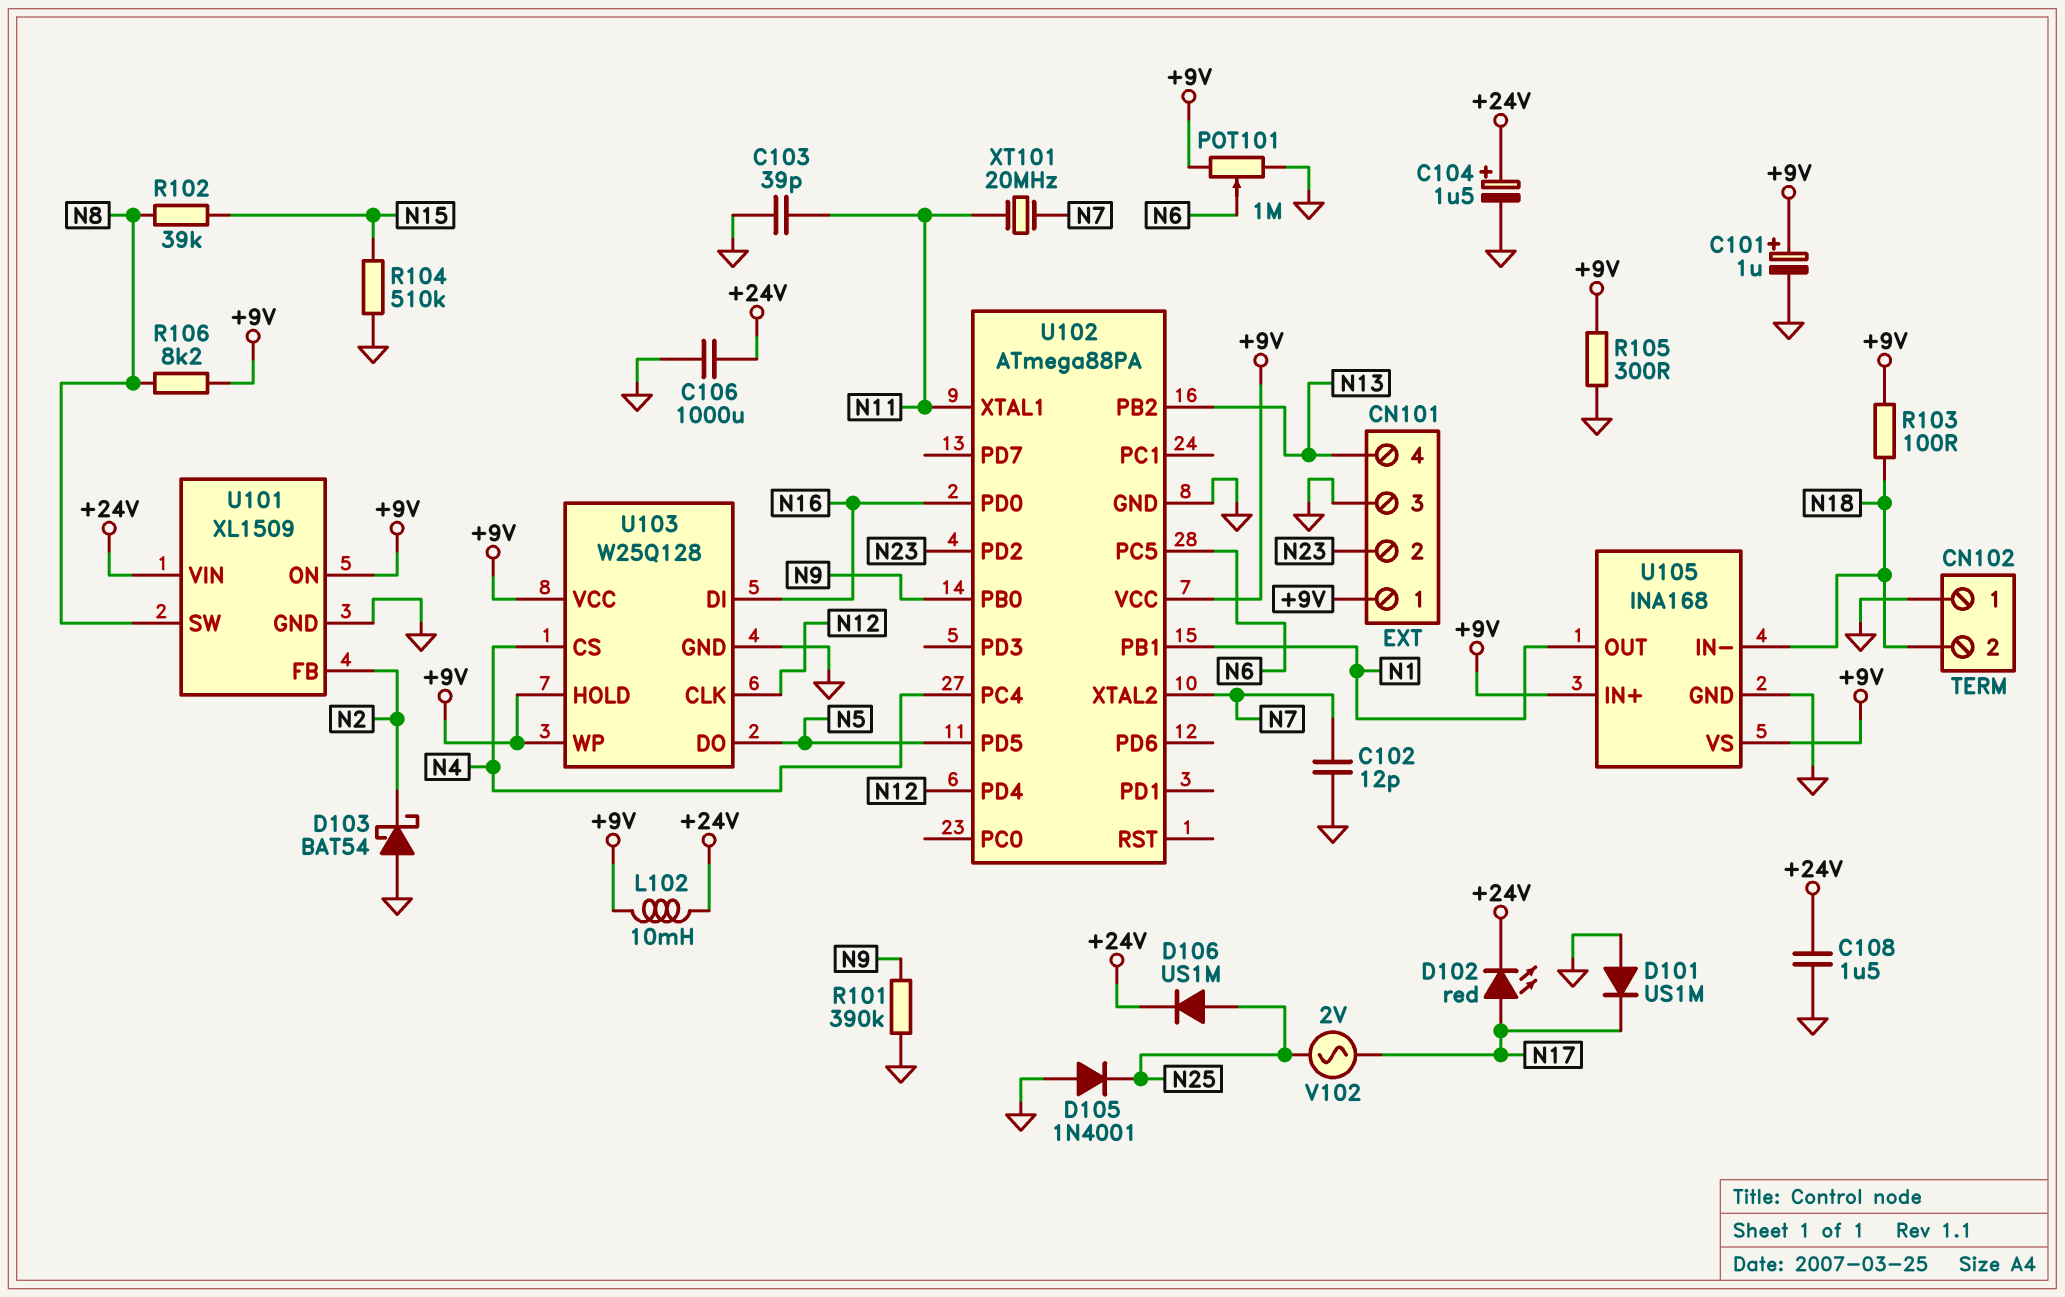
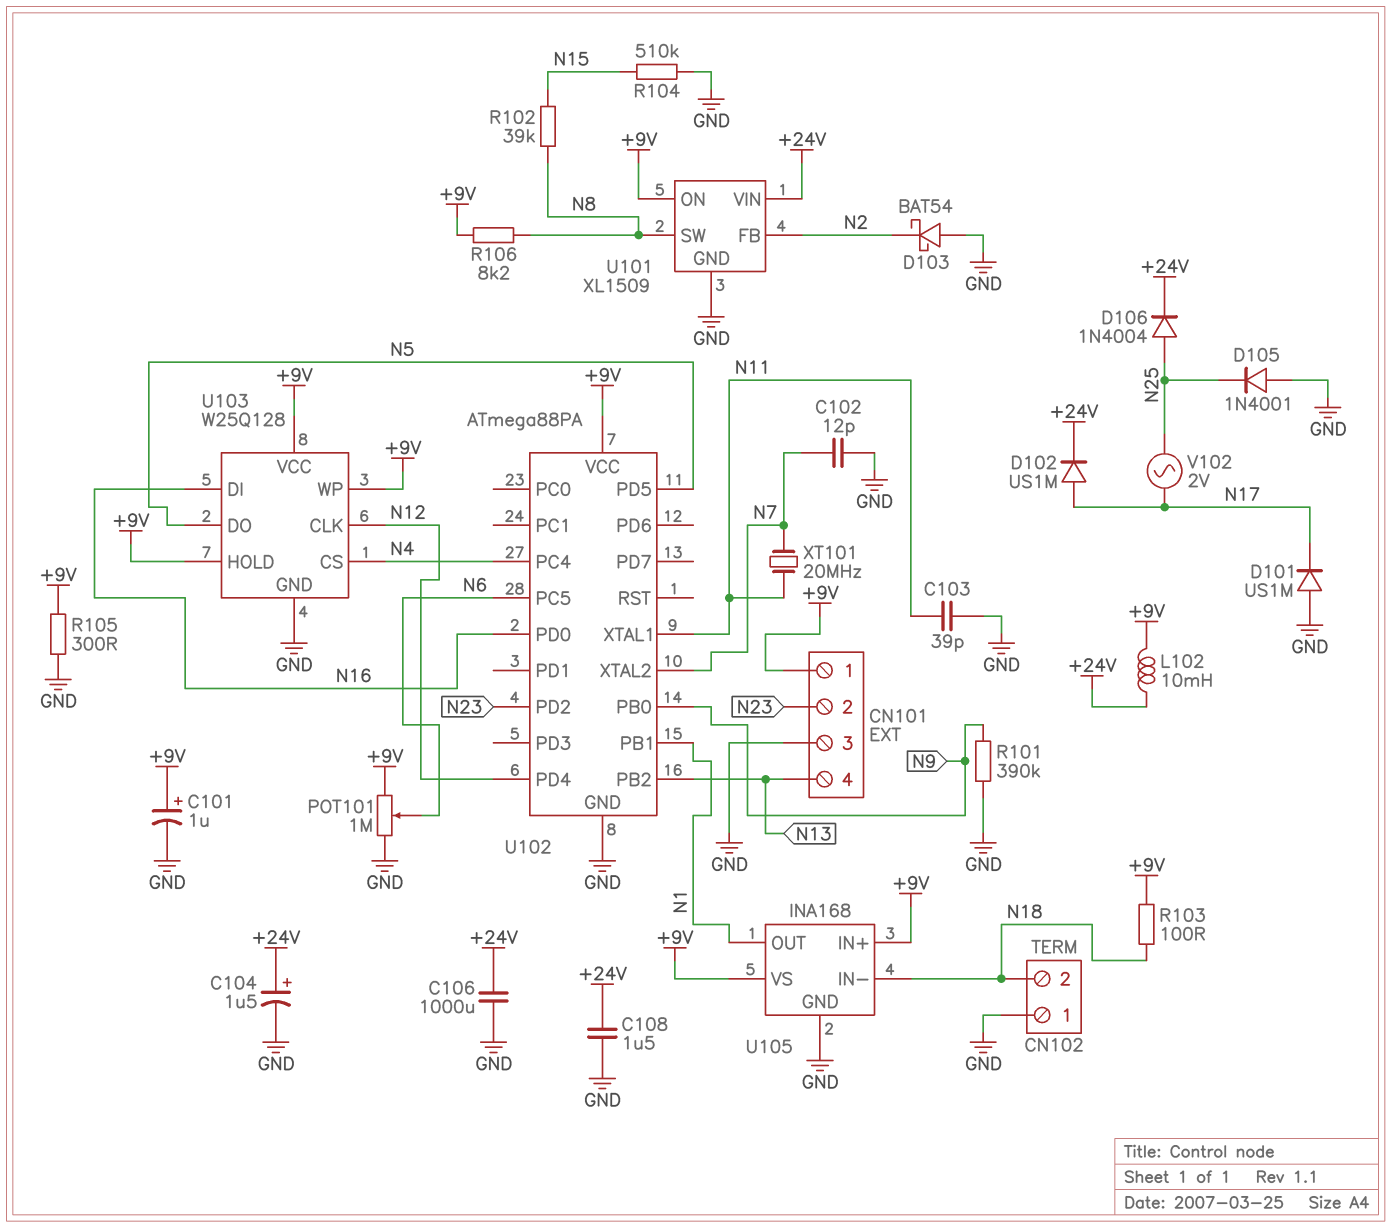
D102: LED red (A N17, K +24V) -> diode US1M (A N17, K +24V)
D106: diode US1M (A N25, K +24V) -> diode 1N4004 (A N25, K +24V)

